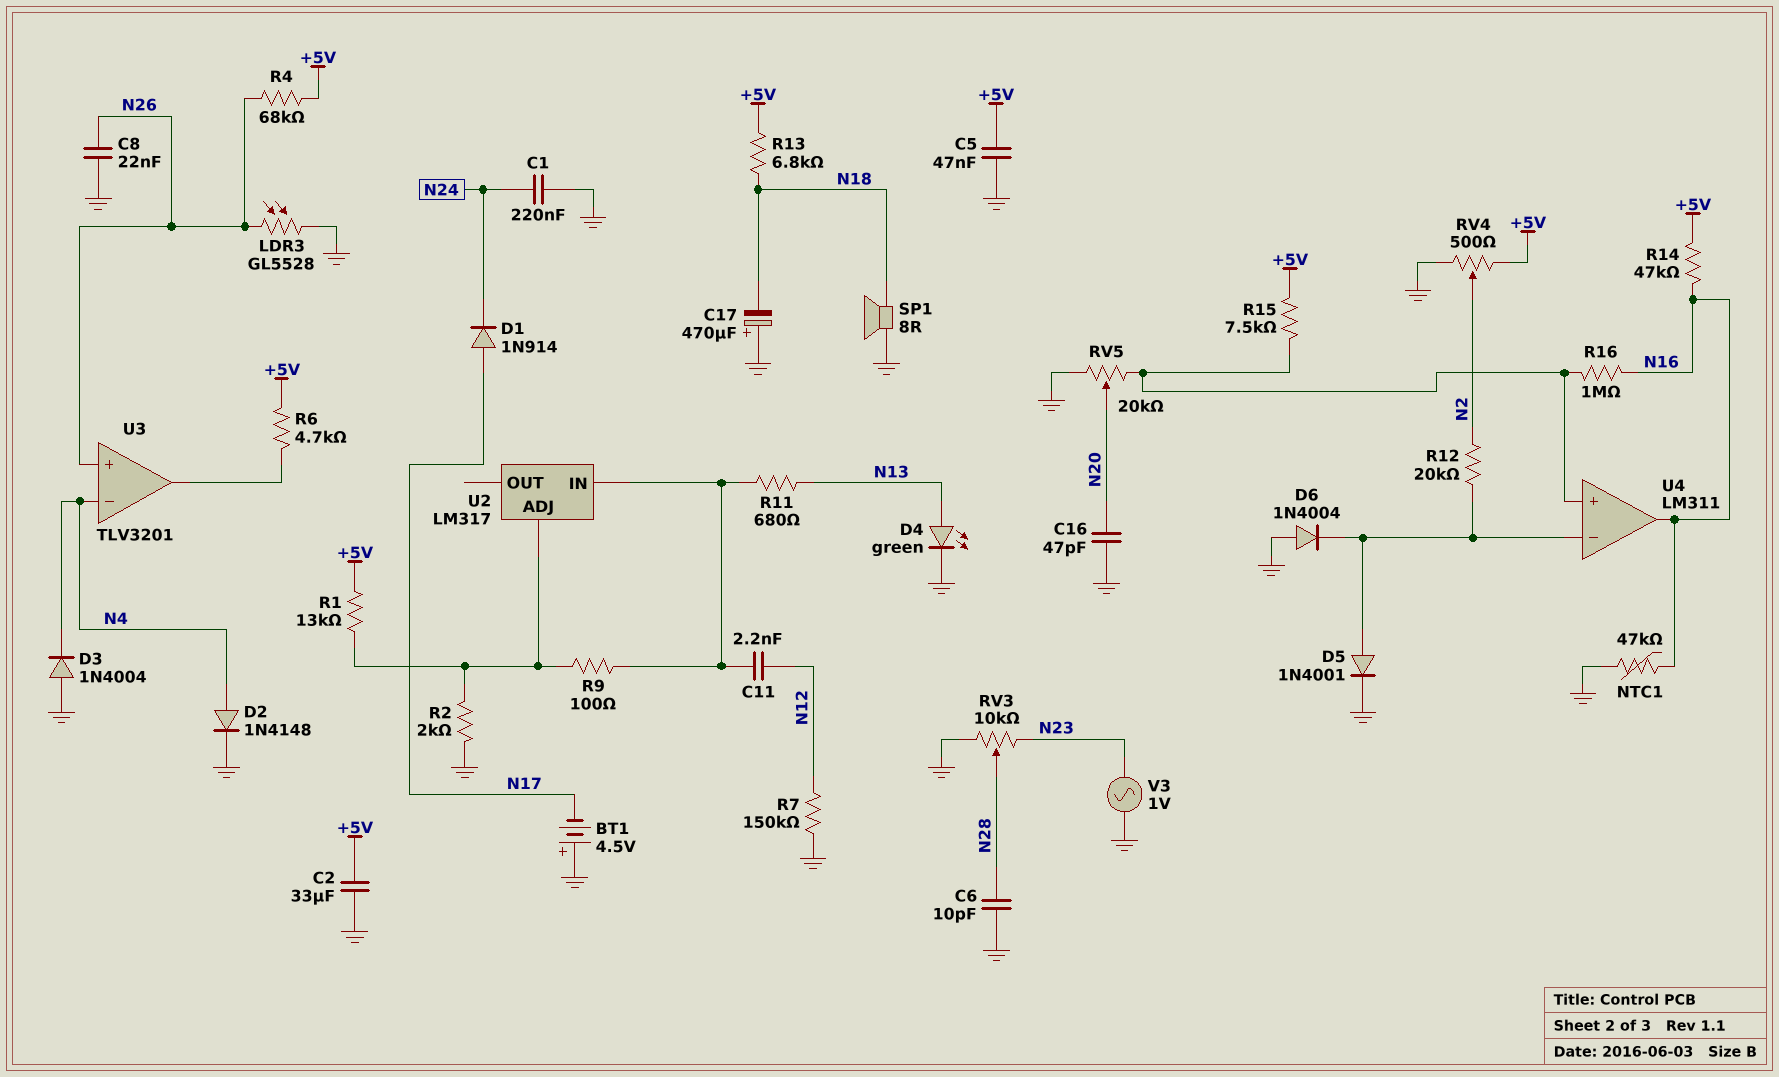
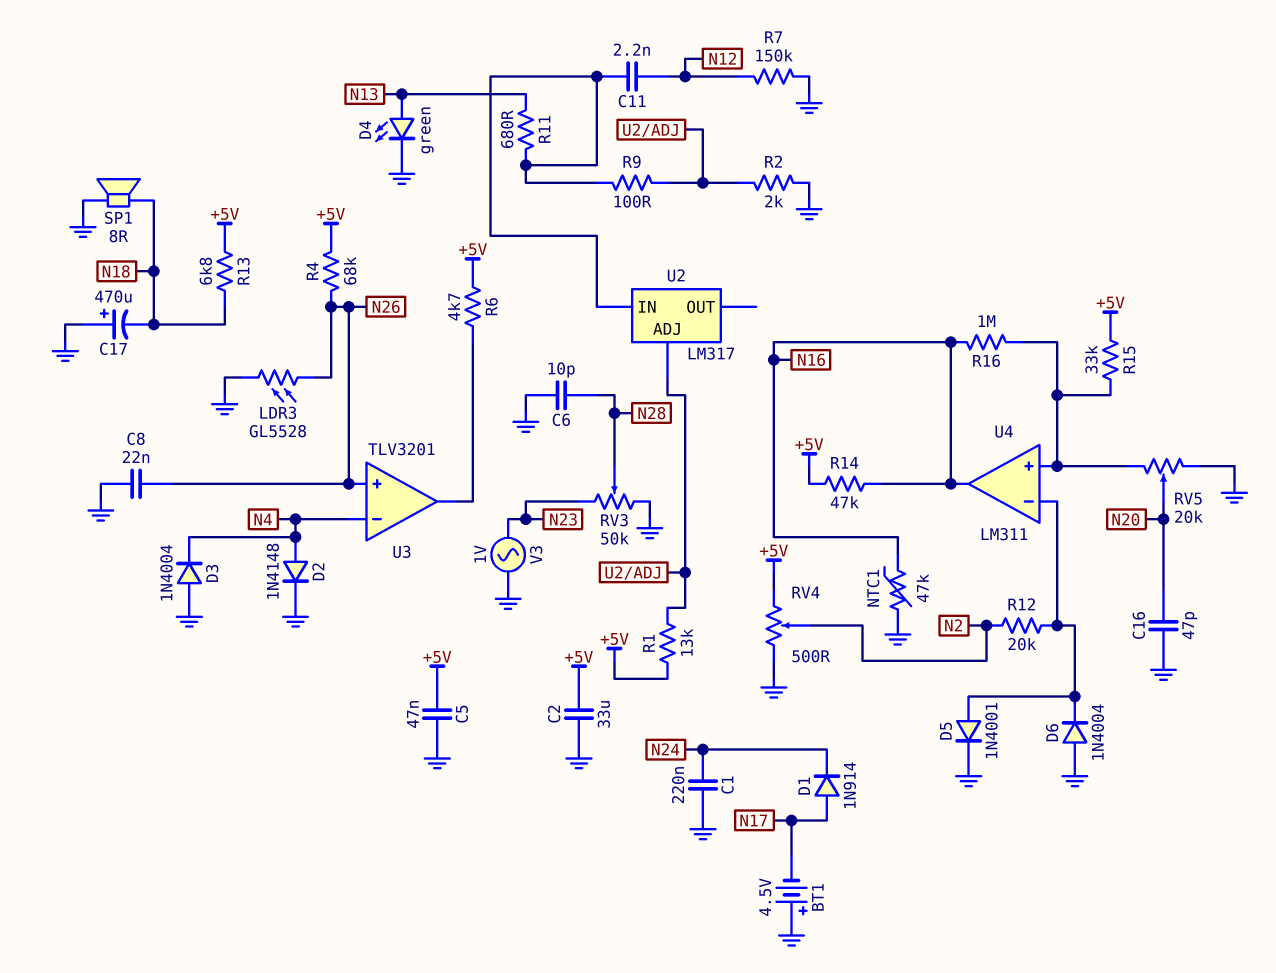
R15: 7.5k (+5V, U4/in+) -> 33k (+5V, U4/in+)
RV3: 10k (GND, N23, wiper N28) -> 50k (GND, N23, wiper N28)

